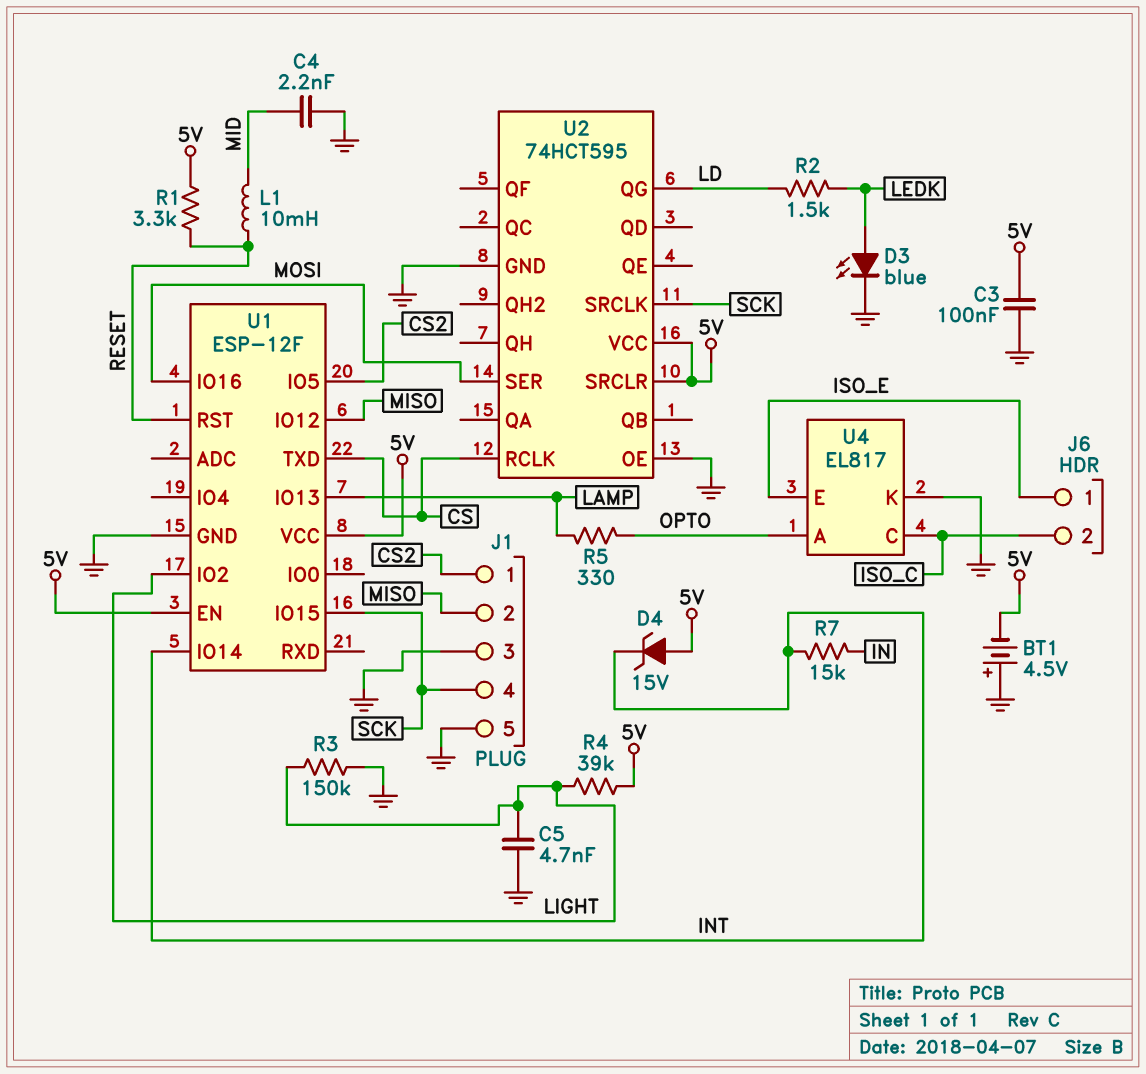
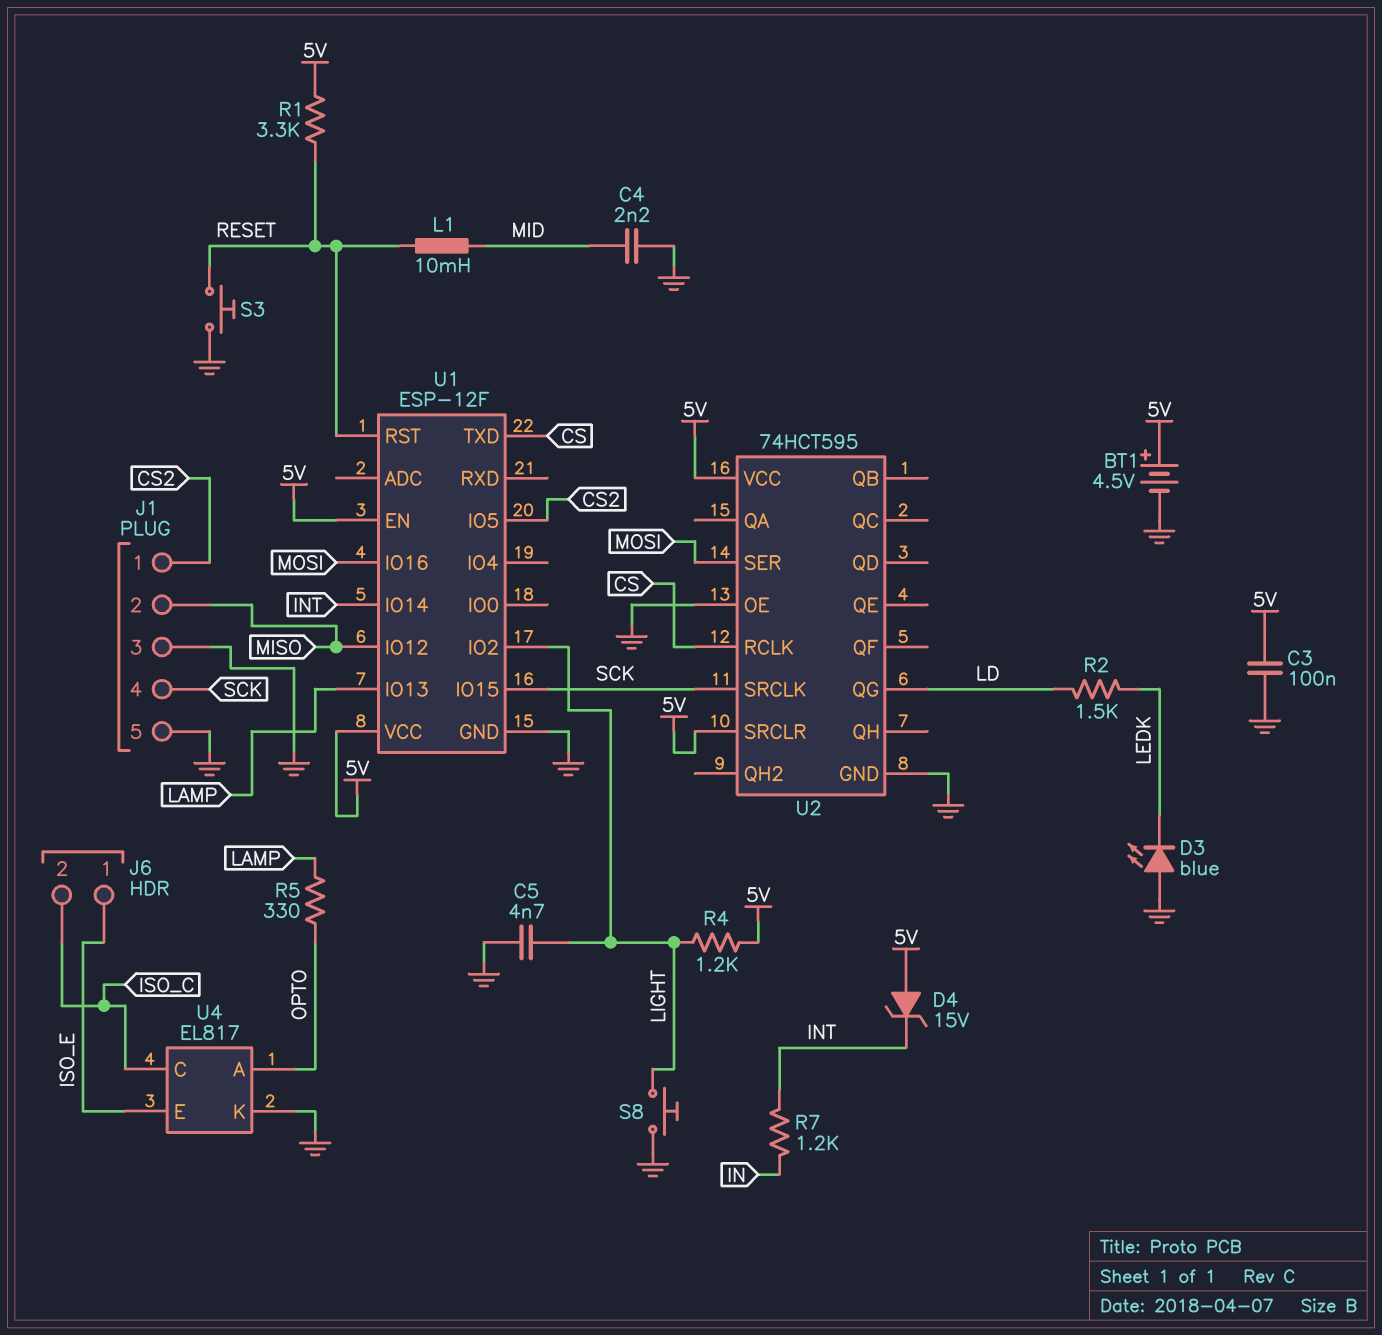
BT1: 4.5V (plus GND, minus 5V) -> 4.5V (plus 5V, minus GND)
D3: LED blue (A LEDK, K GND) -> LED blue (A GND, K LEDK)
R3: 150k (GND, LIGHT) -> none
R4: 39k (5V, LIGHT) -> 1.2k (5V, LIGHT)
R7: 15k (IN, INT) -> 1.2k (IN, INT)
S3: none -> button (GND, RESET)
S8: none -> button (GND, LIGHT)

